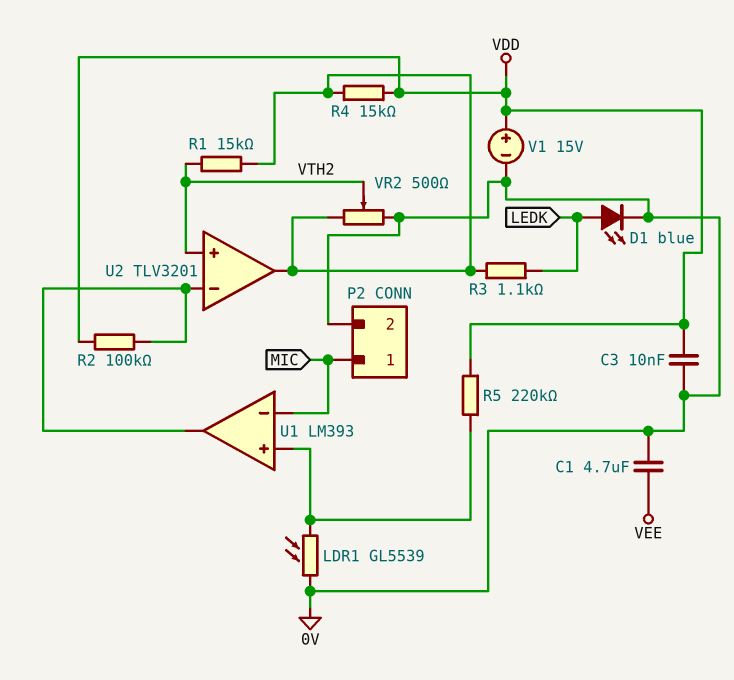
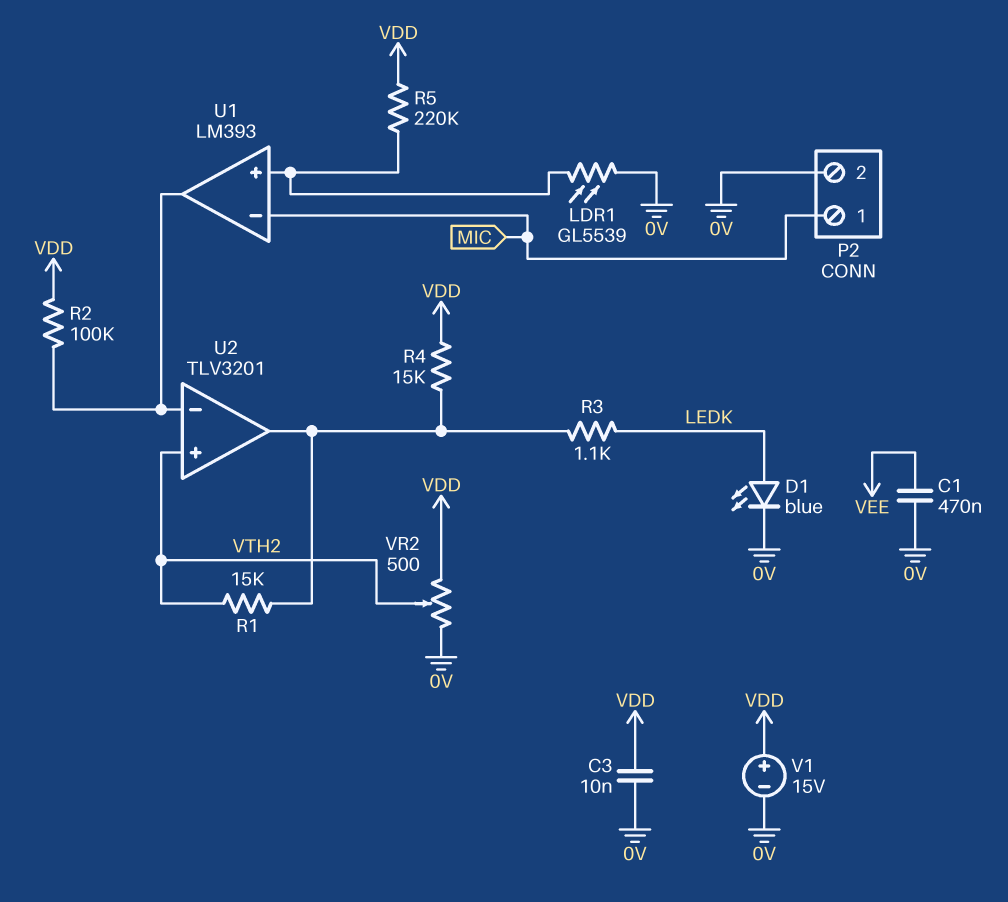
C1: 4.7uF (0V, VEE) -> 470nF (0V, VEE)
VR2: 500 (0V, U2/out, wiper VTH2) -> 500 (0V, VDD, wiper VTH2)

